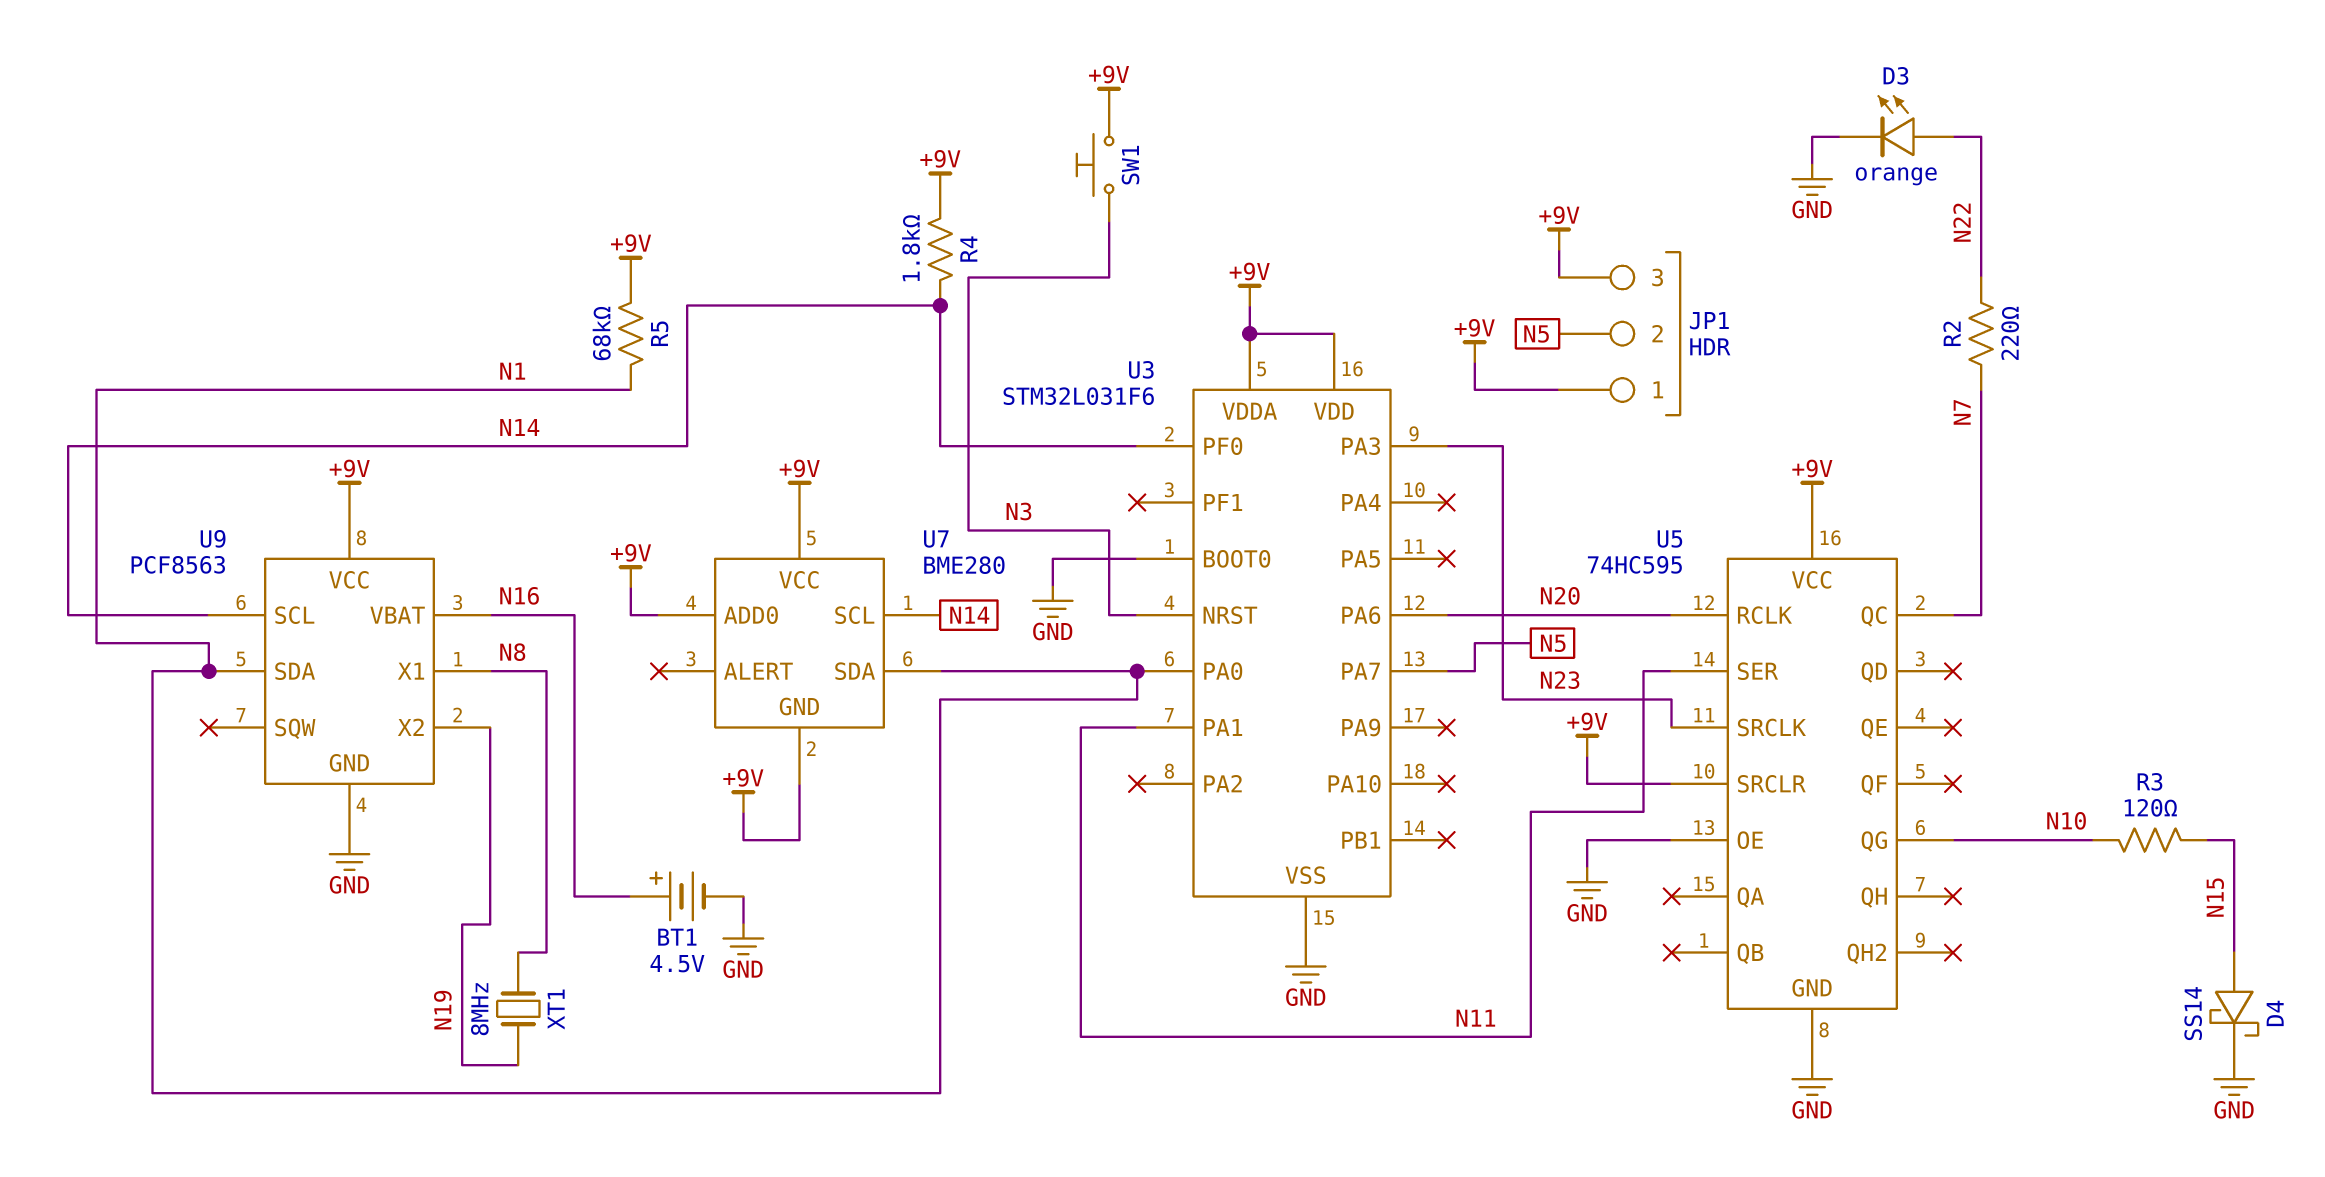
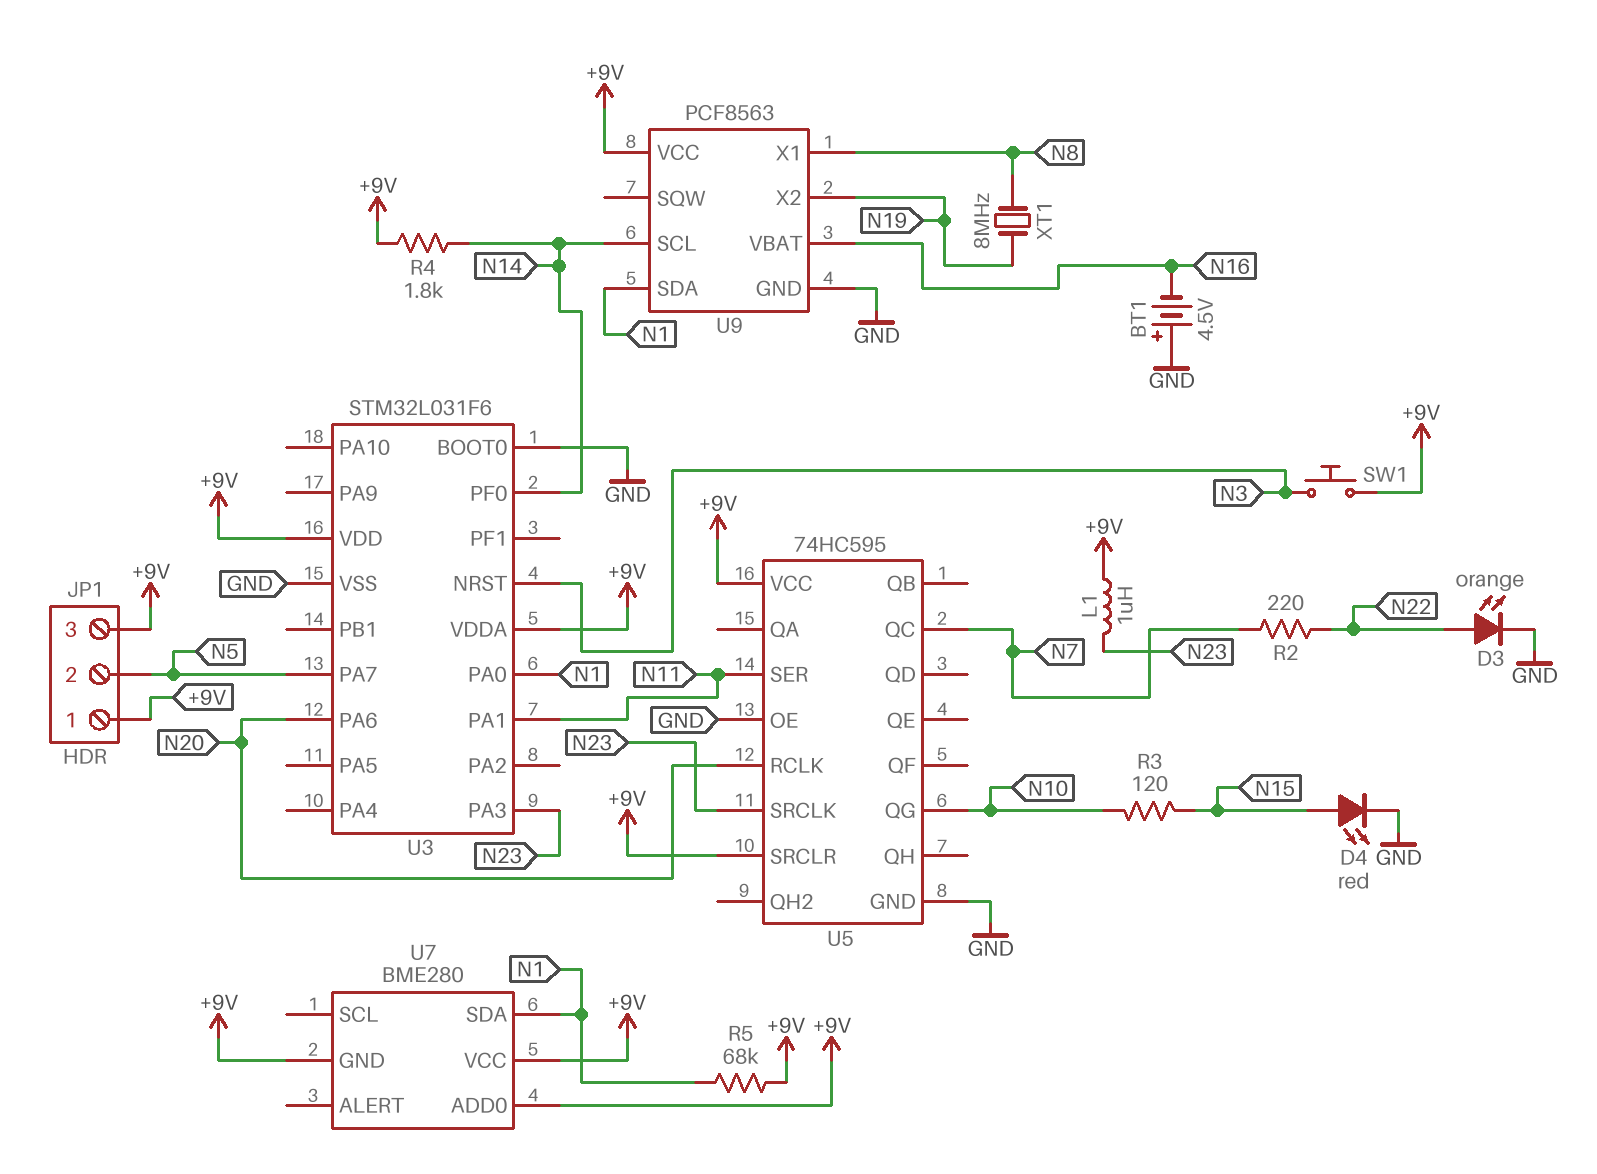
BT1: 4.5V (plus N16, minus GND) -> 4.5V (plus GND, minus N16)
D4: schottky SS14 (A N15, K GND) -> LED red (A N15, K GND)
L1: none -> 1uH (+9V, N23)
U7 pin SCL: N14 -> none

